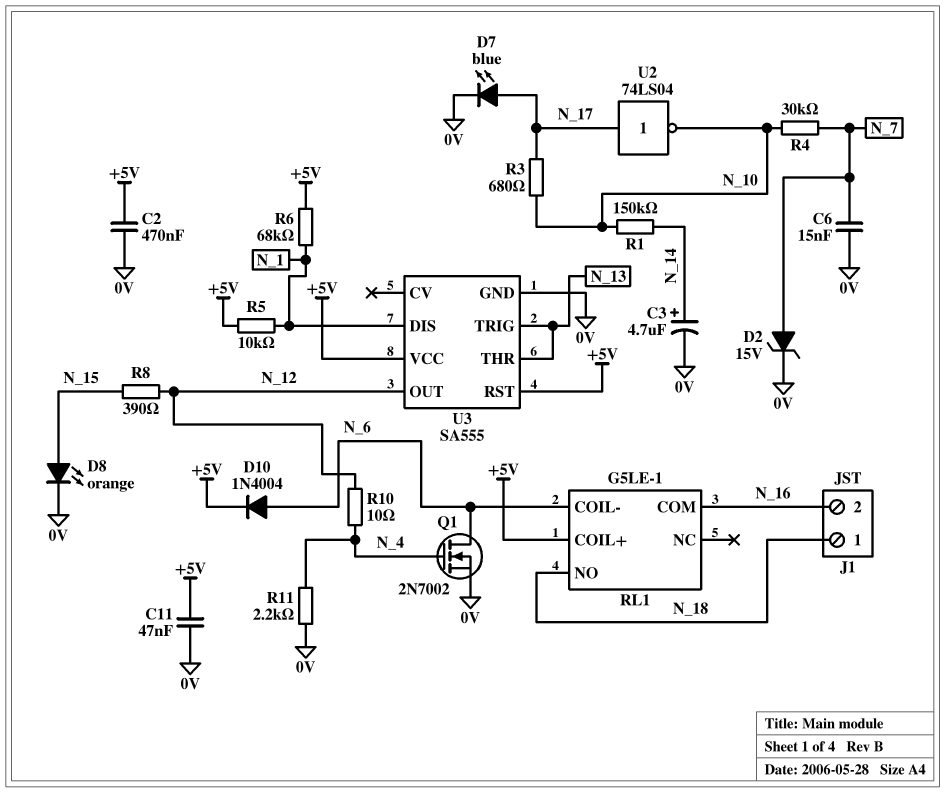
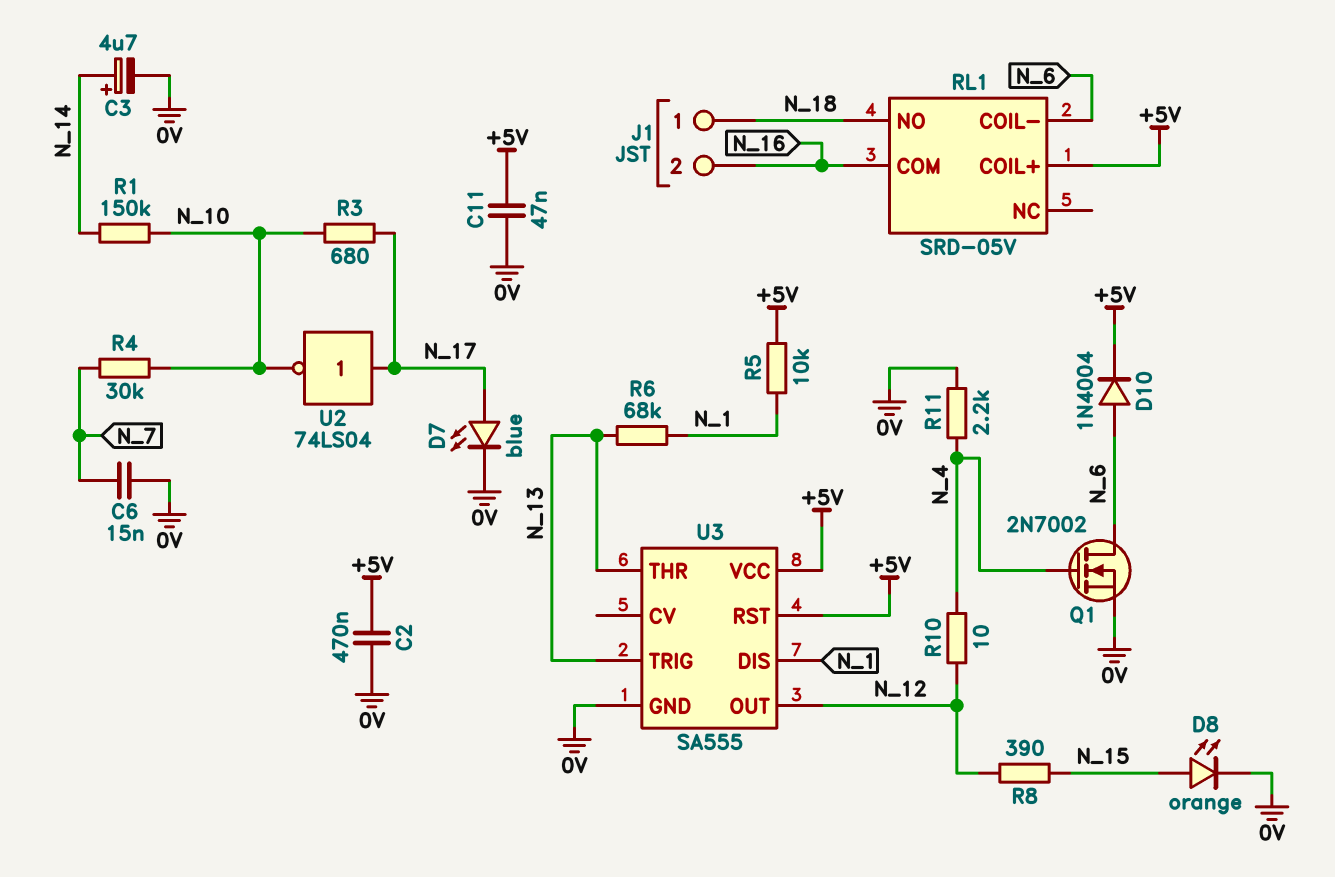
D2: zener 15V (A N_7, K 0V) -> none
R6: 68k (+5V, N_1) -> 68k (N_1, N_13)
RL1: G5LE-1 -> SRD-05V

